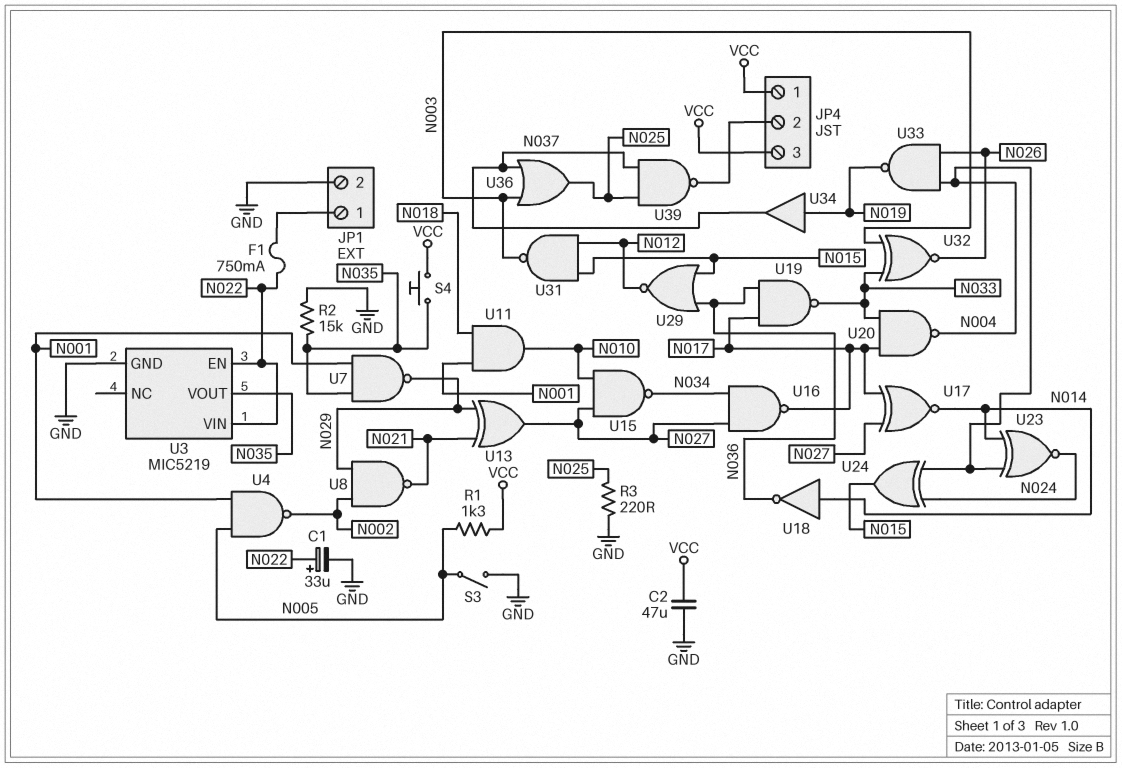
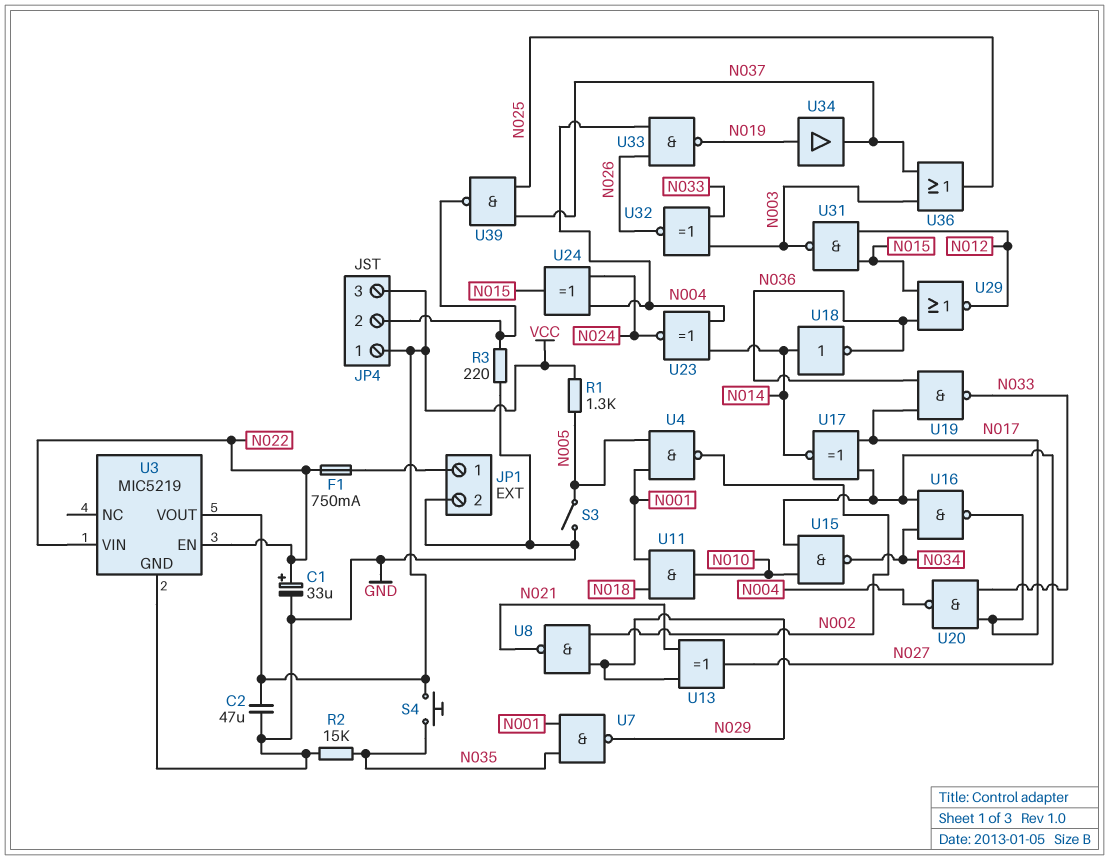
R3: 220 (GND, N025) -> 220 (GND, JP4/2)
U3 pin VOUT: N035 -> VCC

